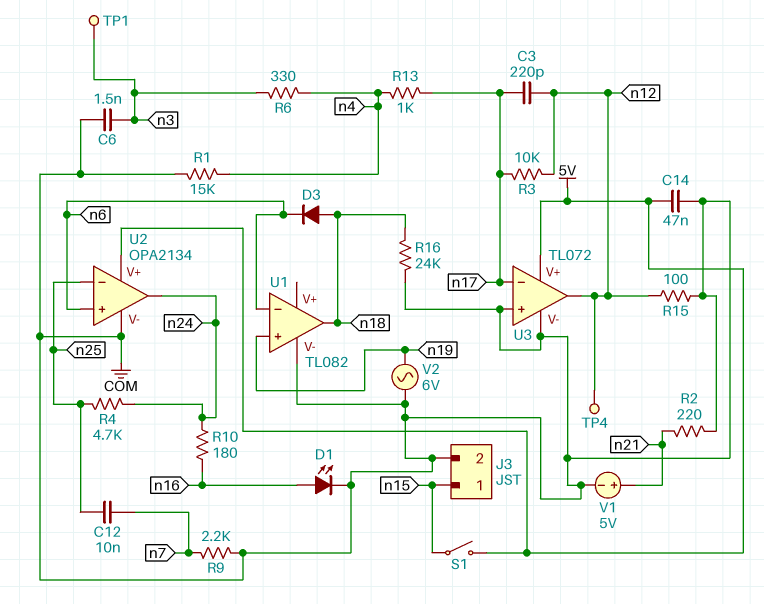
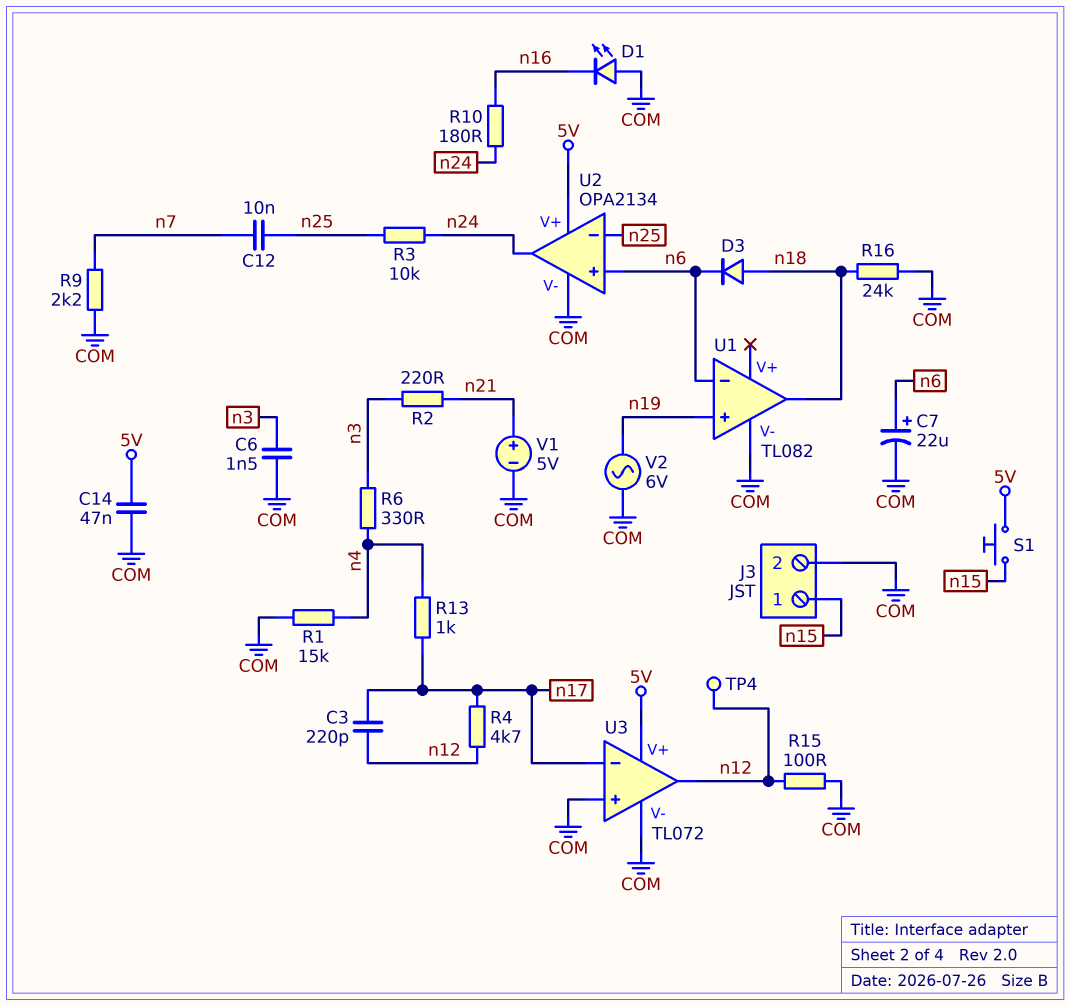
C7: none -> 22uF (plus n6, minus COM)
D1: LED (A n16, K COM) -> LED (A COM, K n16)
R2: 220 (COM, n21) -> 220 (n3, n21)
R3: 10k (n12, n17) -> 10k (n24, n25)
R4: 4.7k (n24, n25) -> 4.7k (n12, n17)
S1: switch (5V, n15) -> button (5V, n15)
TP1: test point (n3) -> none

